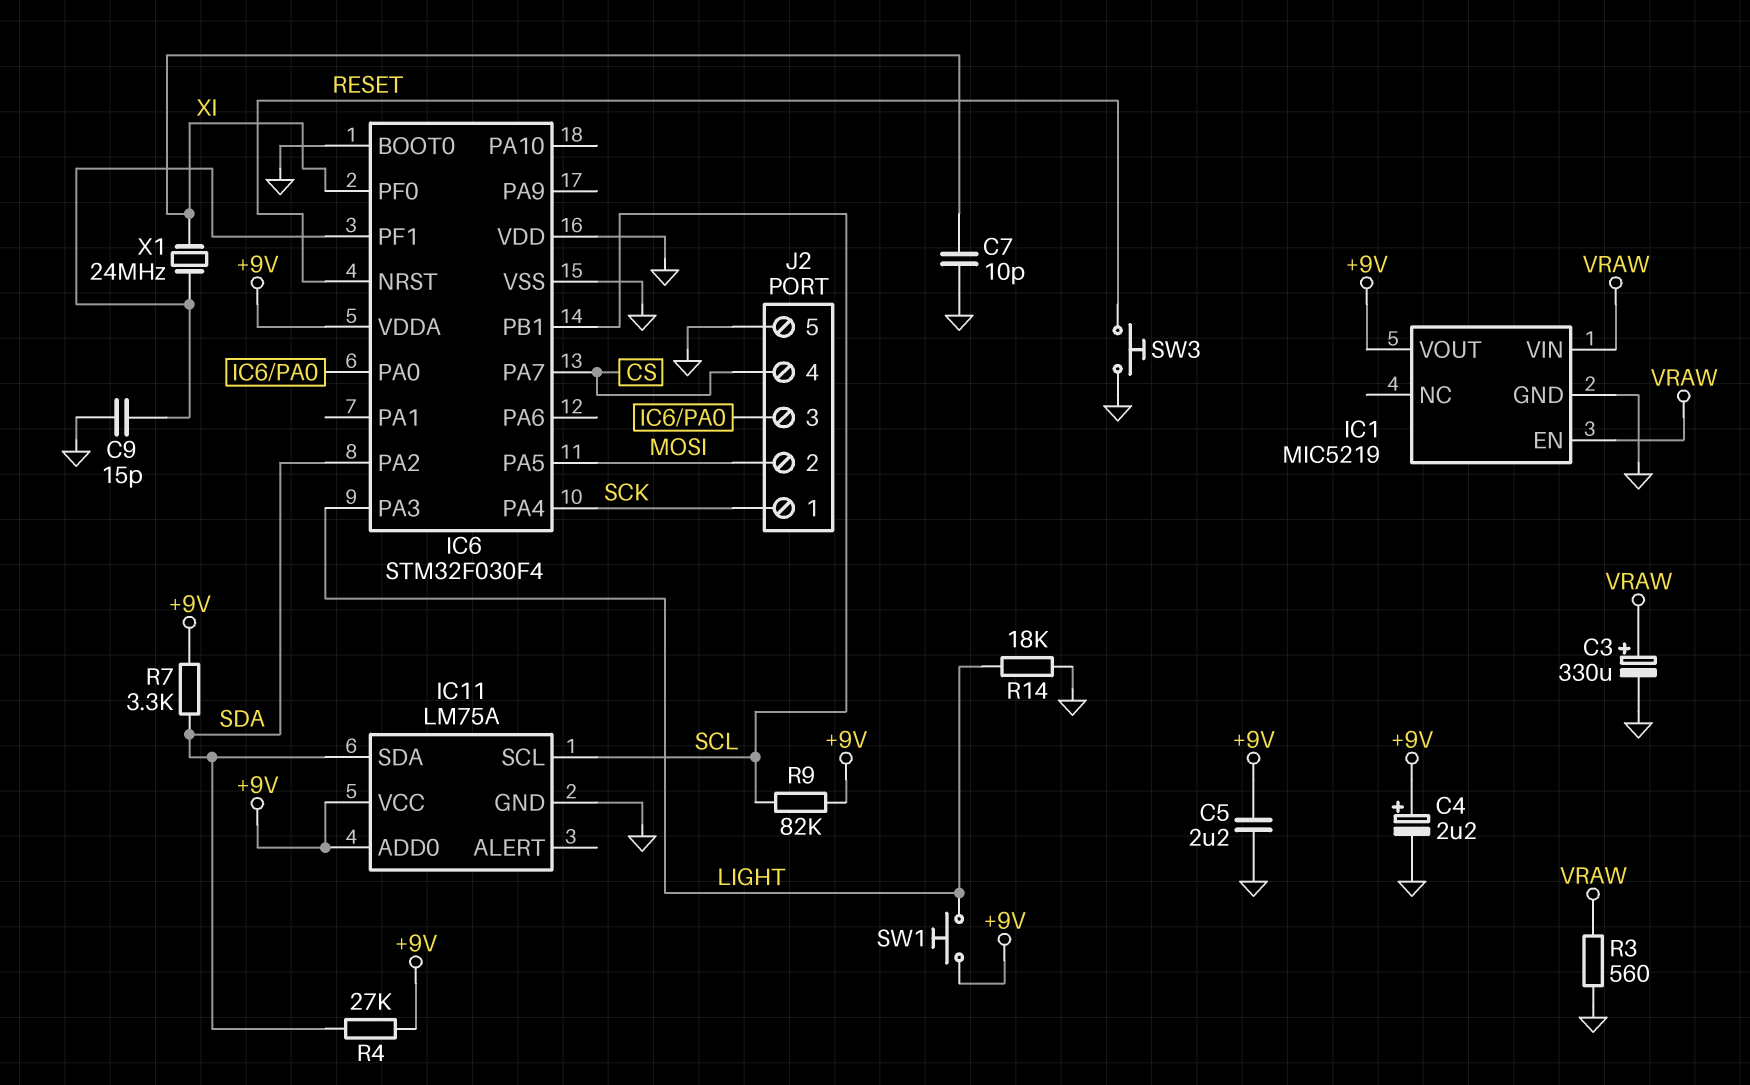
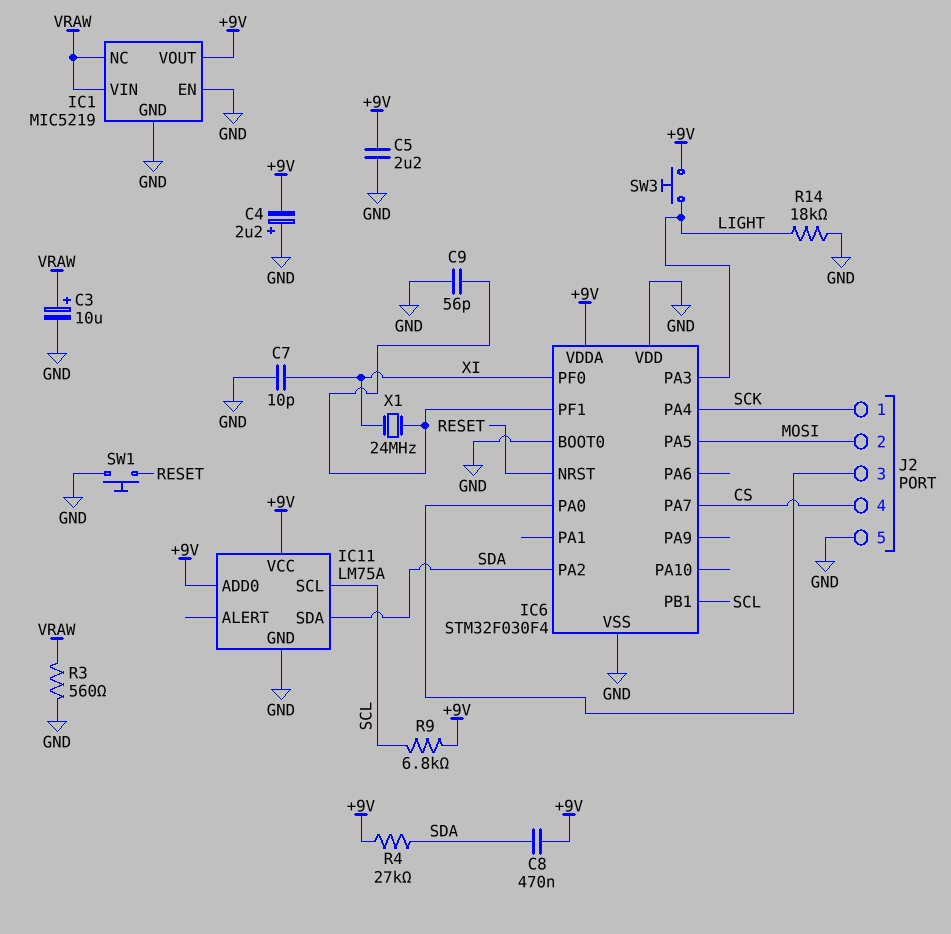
C3: 330uF (plus VRAW, minus GND) -> 10uF (plus VRAW, minus GND)
C4: 2.2uF (plus +9V, minus GND) -> 2.2uF (plus GND, minus +9V)
C8: none -> 470nF (+9V, SDA)
C9: 15pF (GND, IC6/PF1) -> 56pF (GND, IC6/PF1)
IC1 pin EN: VRAW -> GND
IC1 pin NC: none -> VRAW
R7: 3.3k (+9V, SDA) -> none
R9: 82k (+9V, SCL) -> 6.8k (+9V, SCL)
SW1: button (+9V, LIGHT) -> button (GND, RESET)
SW3: button (GND, RESET) -> button (+9V, LIGHT)

